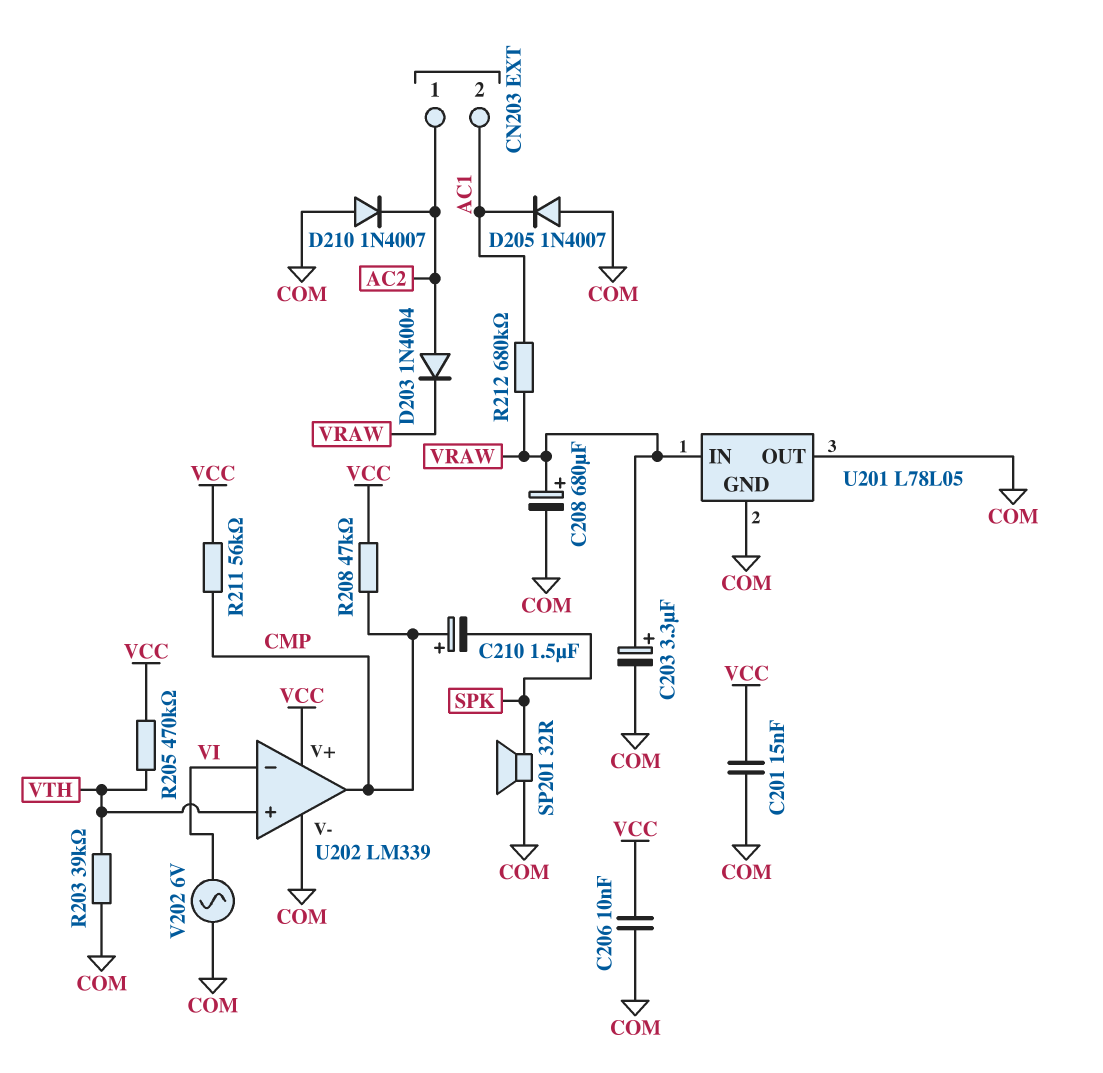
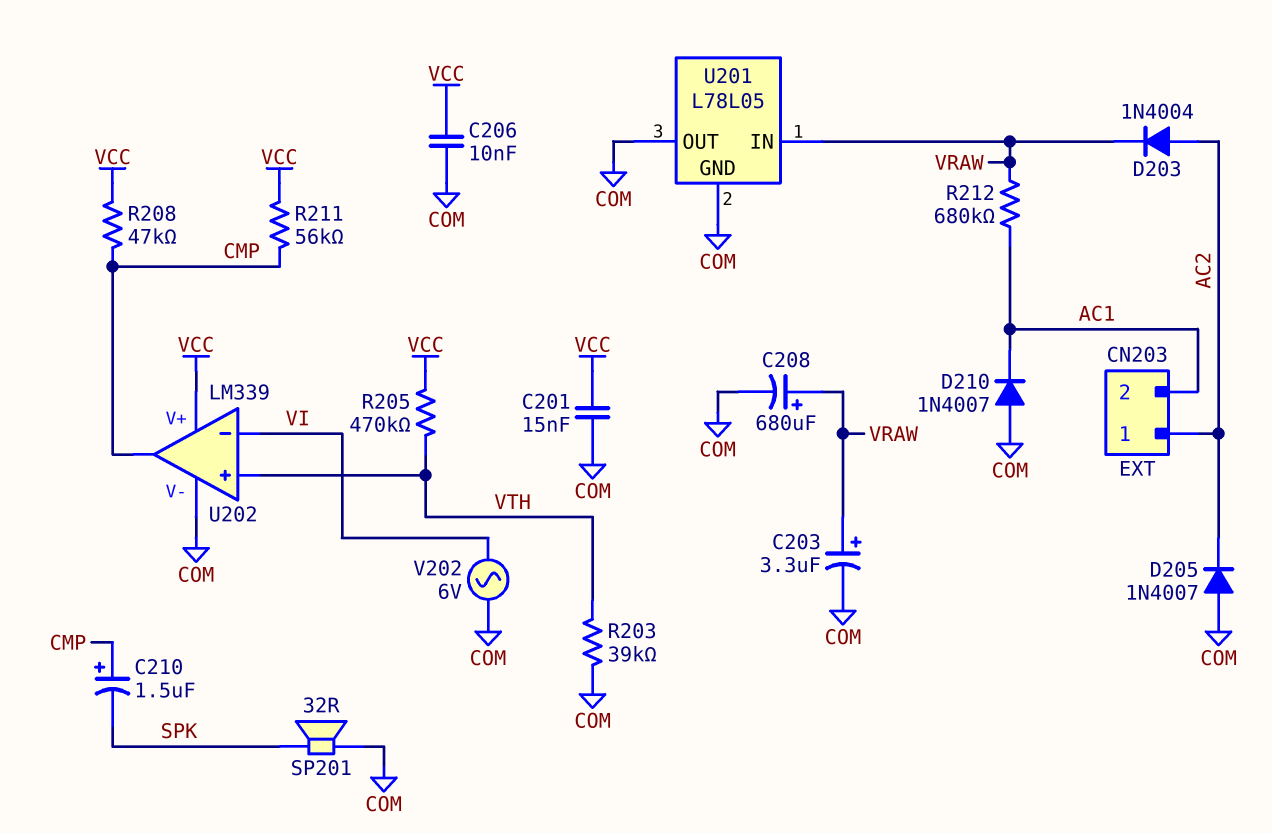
D205: diode 1N4007 (A COM, K AC1) -> diode 1N4007 (A COM, K AC2)
D210: diode 1N4007 (A COM, K AC2) -> diode 1N4007 (A COM, K AC1)

